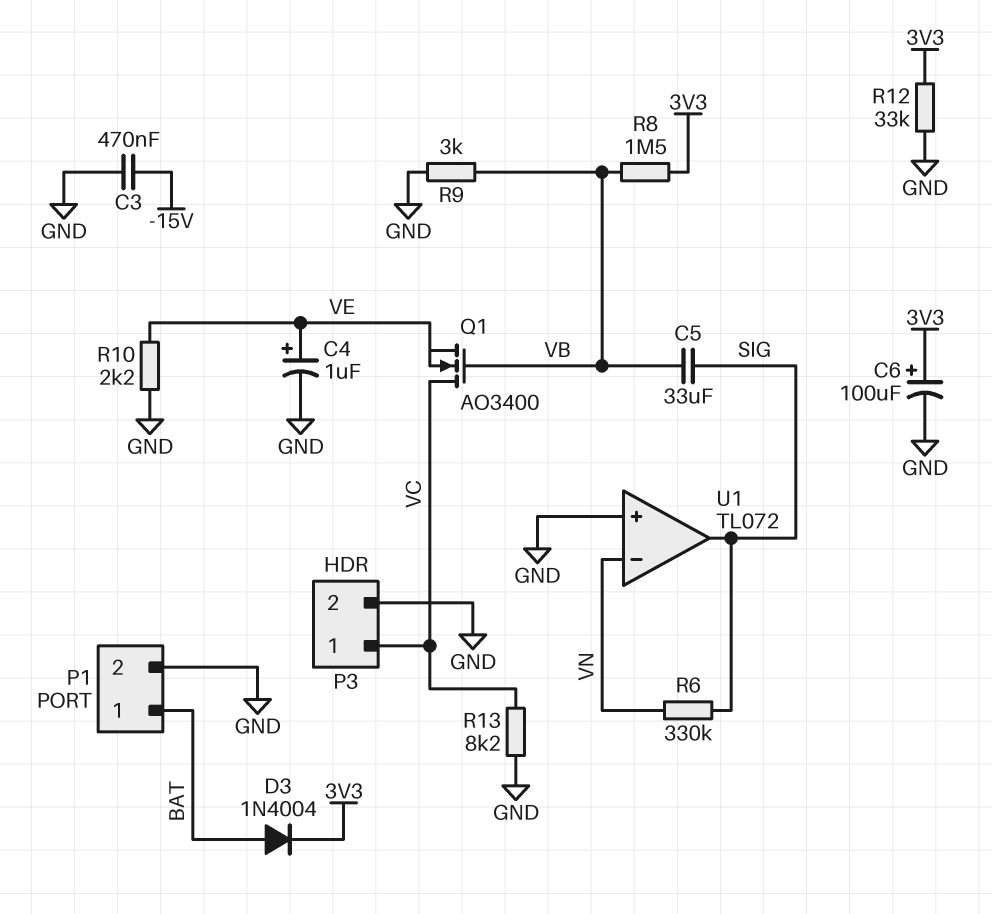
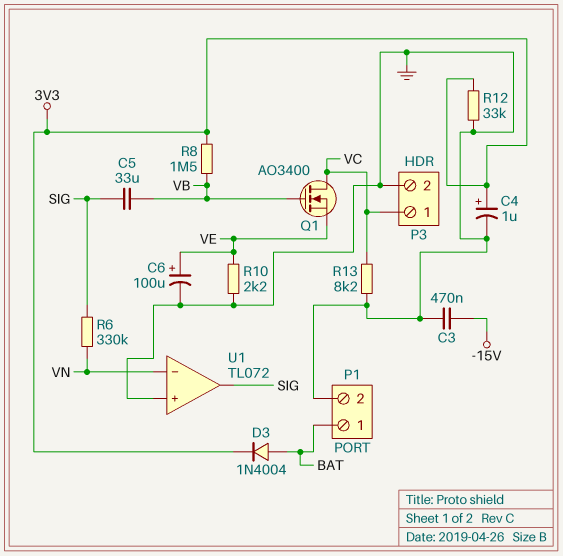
C4: 1uF (plus VE, minus GND) -> 1uF (plus 3V3, minus GND)
C6: 100uF (plus 3V3, minus GND) -> 100uF (plus VE, minus GND)
R9: 3k (GND, VB) -> none

